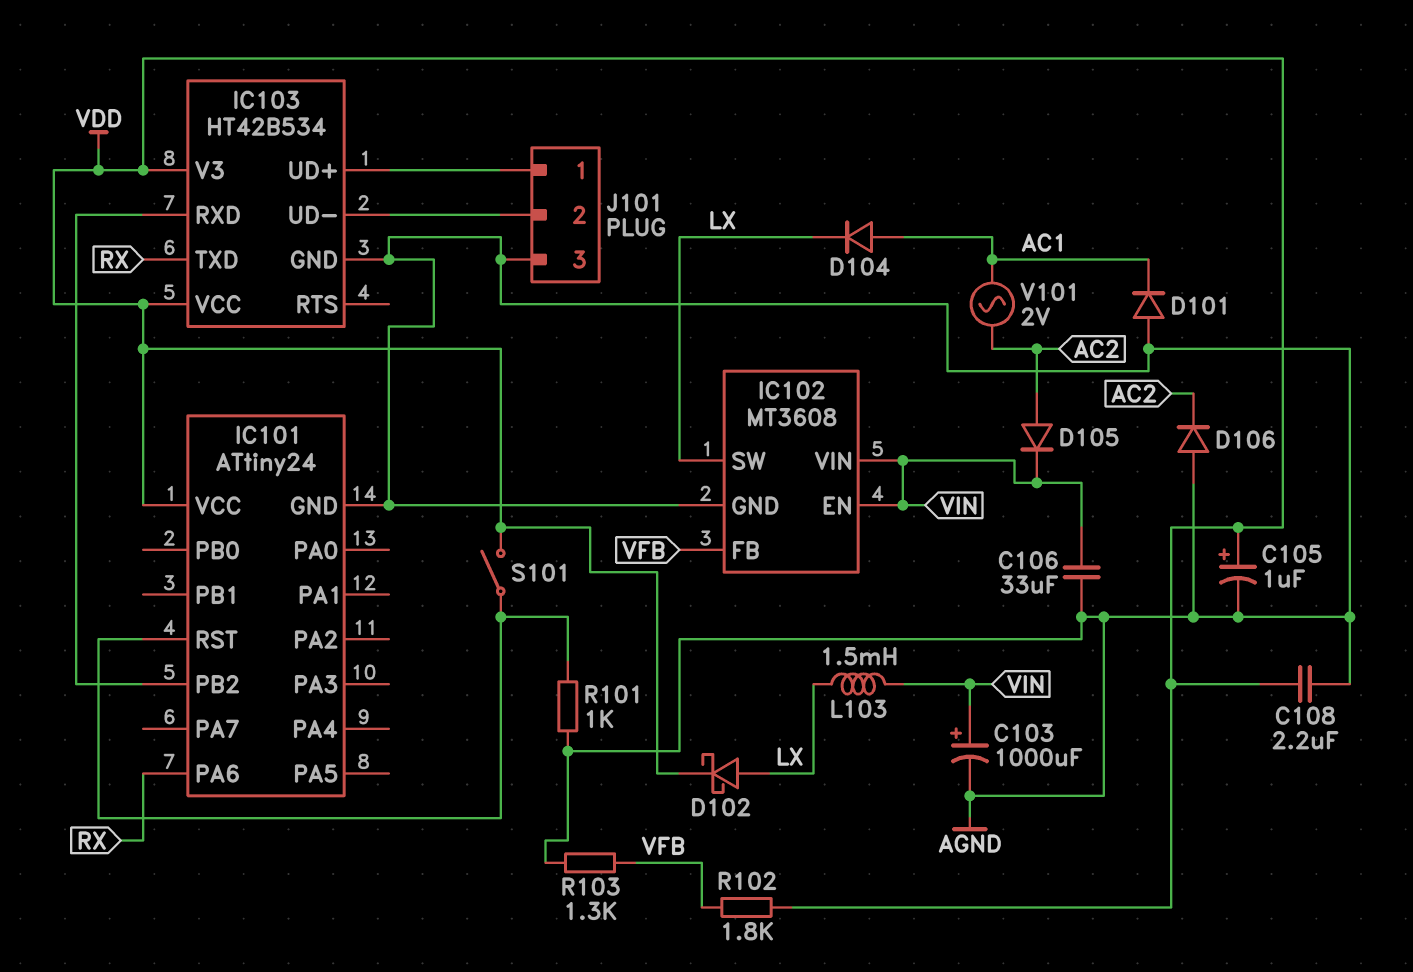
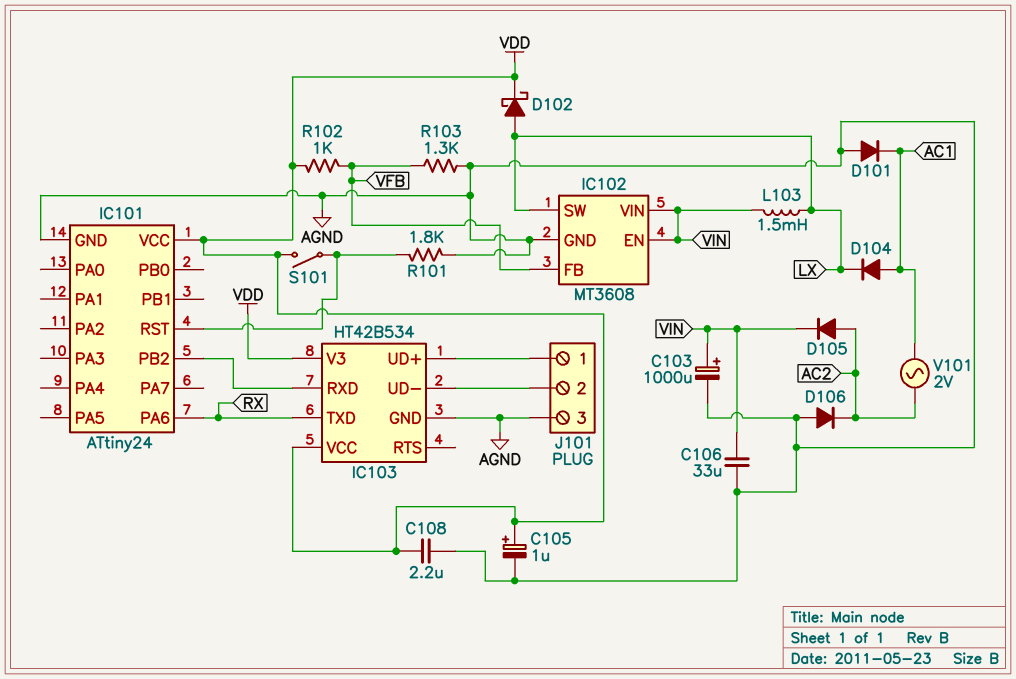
R101: 1k (AGND, IC101/RST) -> 1.8k (AGND, IC101/RST)
R102: 1.8k (VDD, VFB) -> 1k (VDD, VFB)

